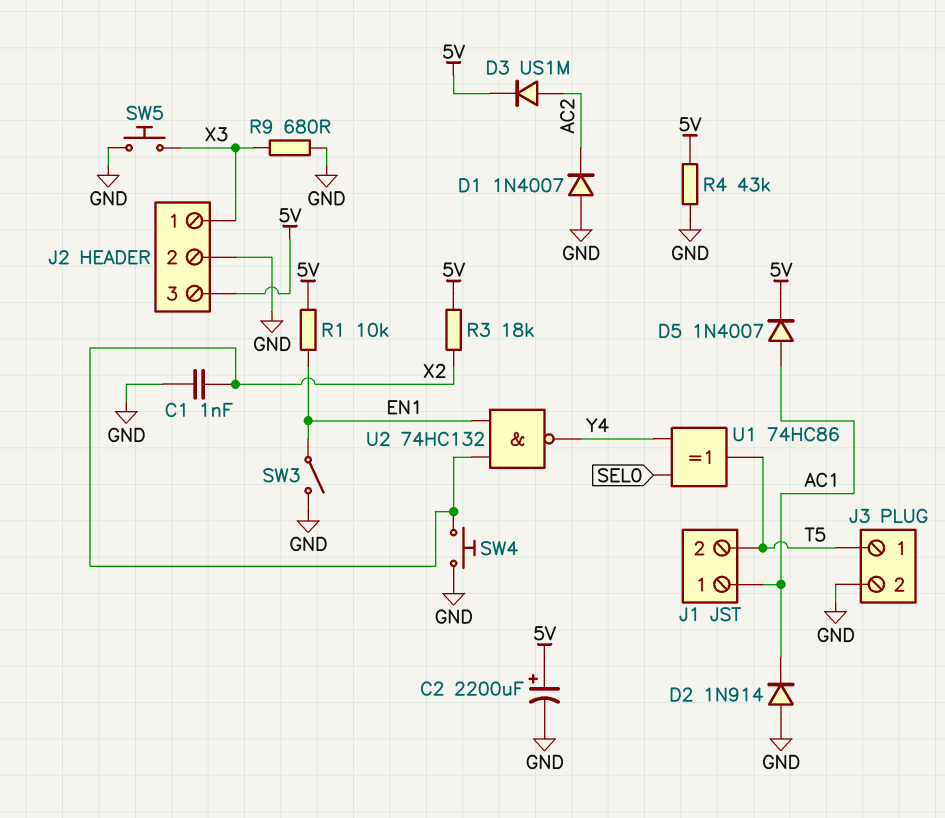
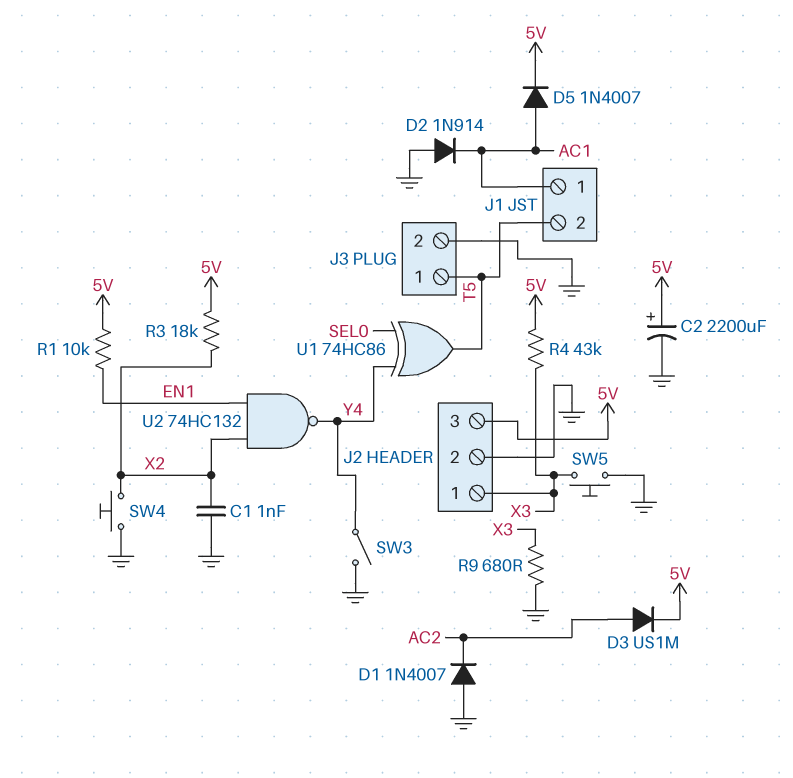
R4: 43k (5V, GND) -> 43k (5V, X3)
SW3: switch (EN1, GND) -> switch (GND, Y4)

